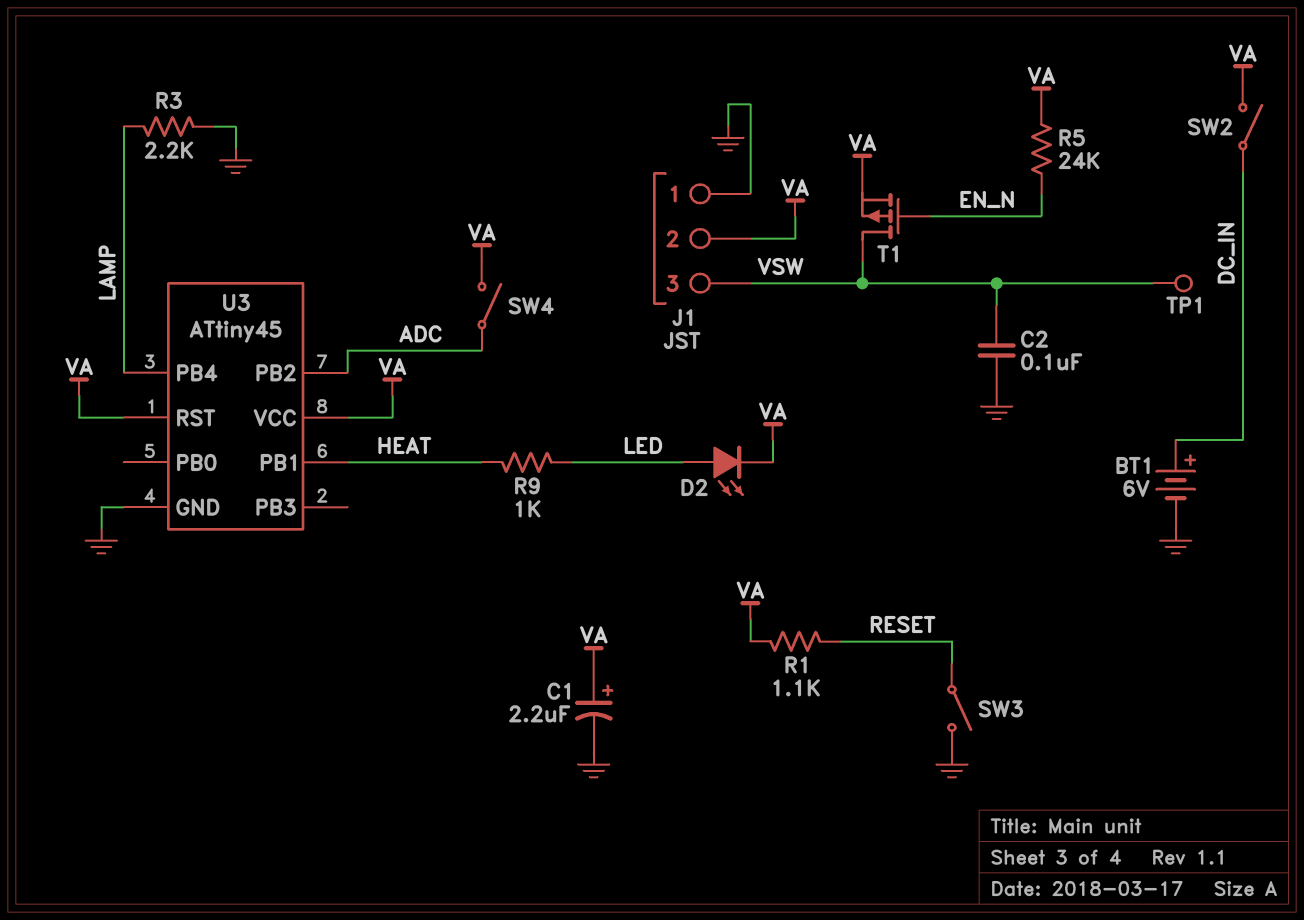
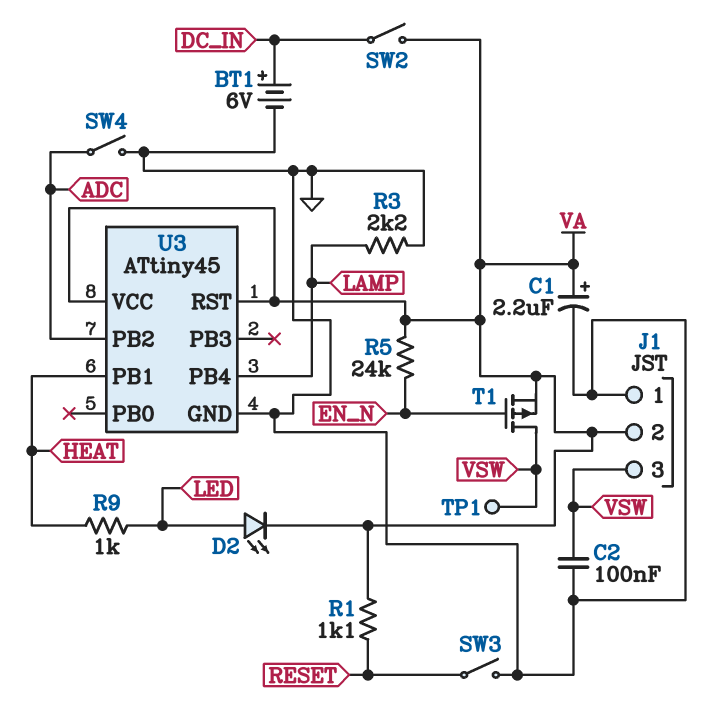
SW4: switch (ADC, VA) -> switch (ADC, GND)

